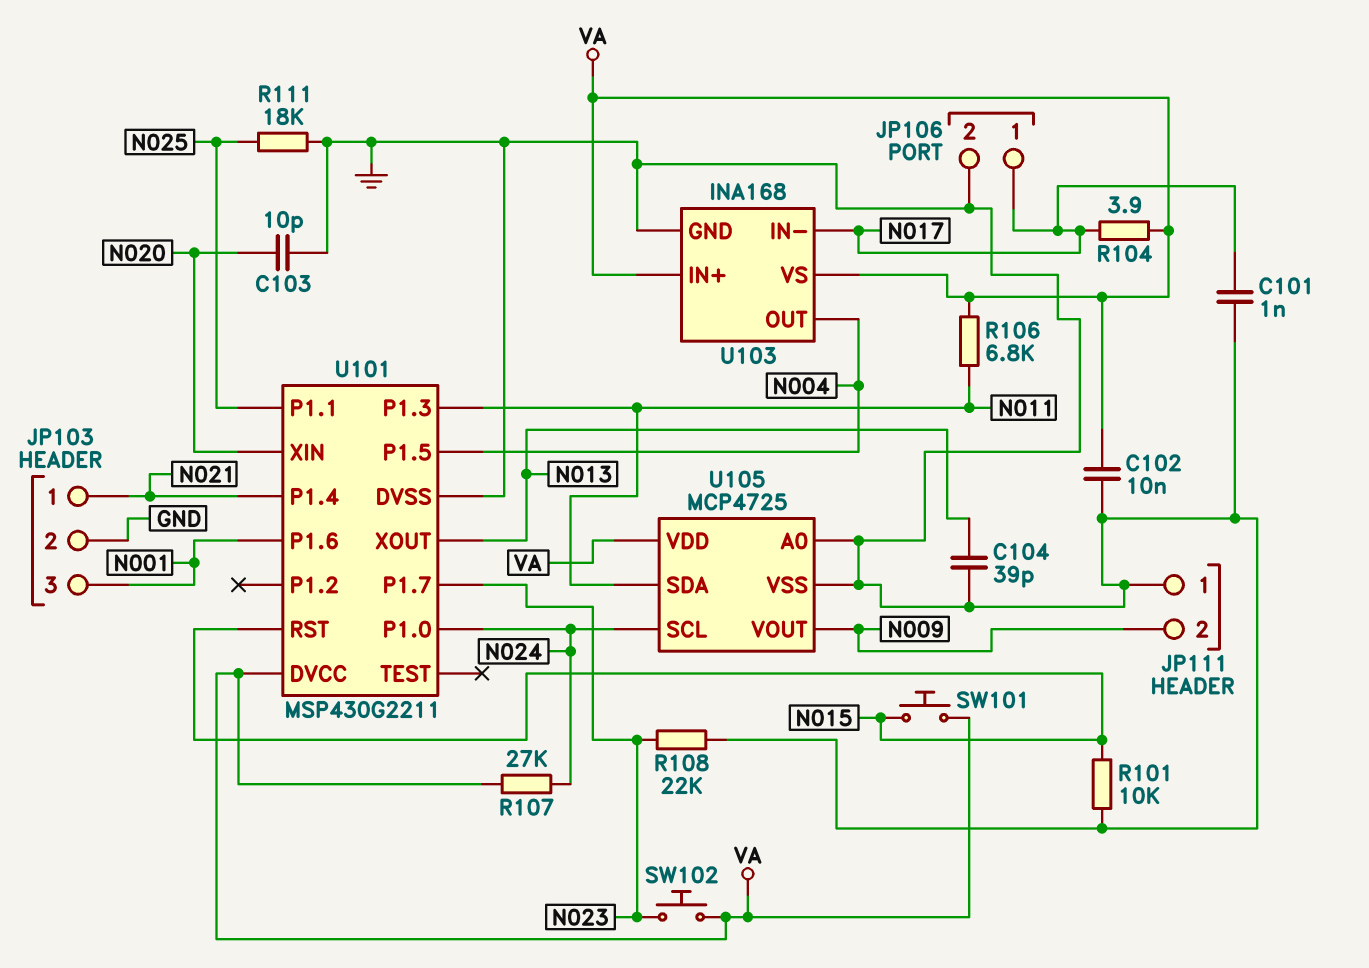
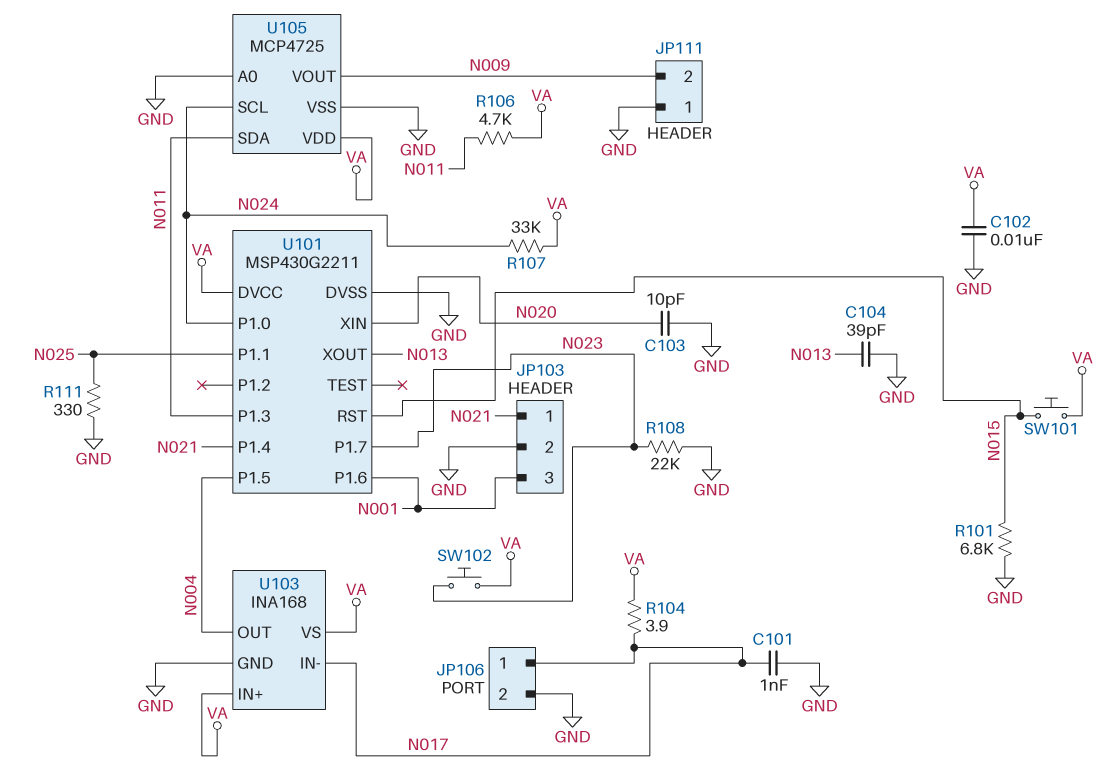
R101: 10k (GND, N015) -> 6.8k (GND, N015)
R106: 6.8k (N011, VA) -> 4.7k (N011, VA)
R107: 27k (N024, VA) -> 33k (N024, VA)
R111: 18k (GND, N025) -> 330 (GND, N025)

